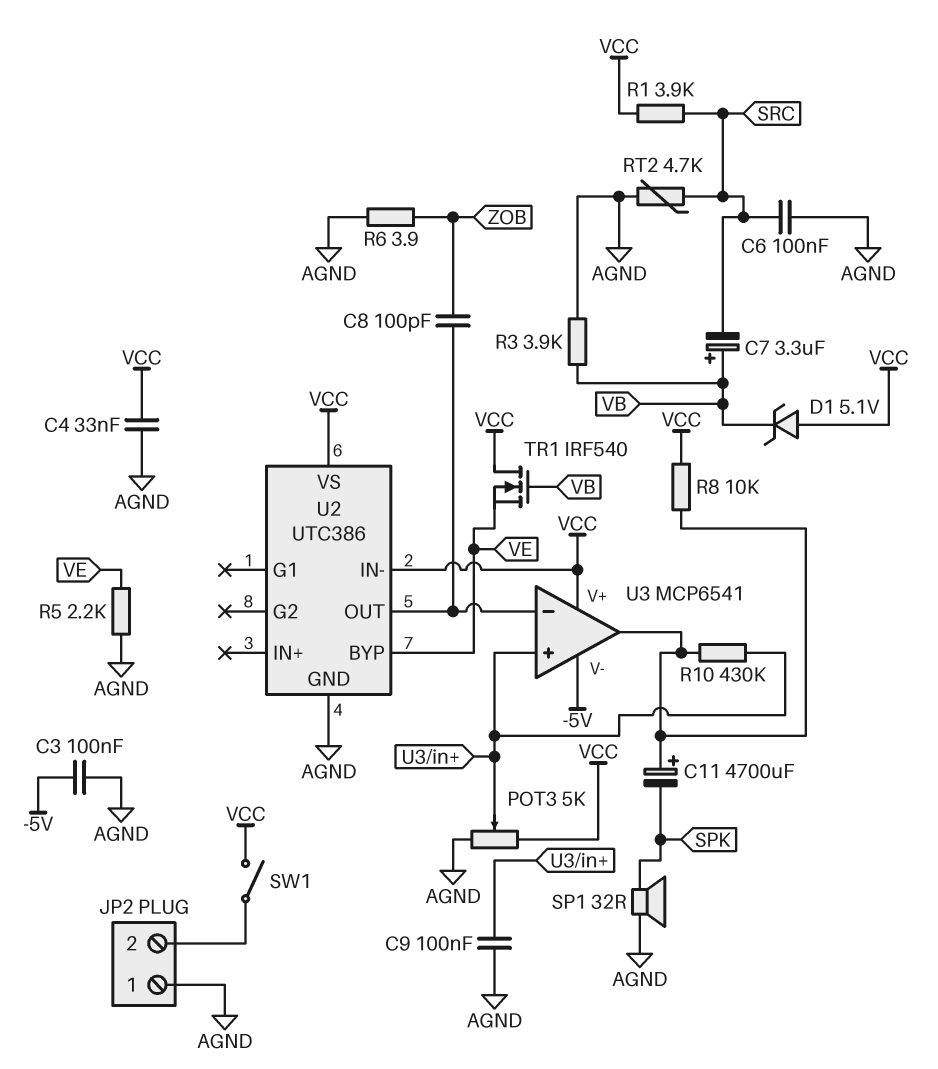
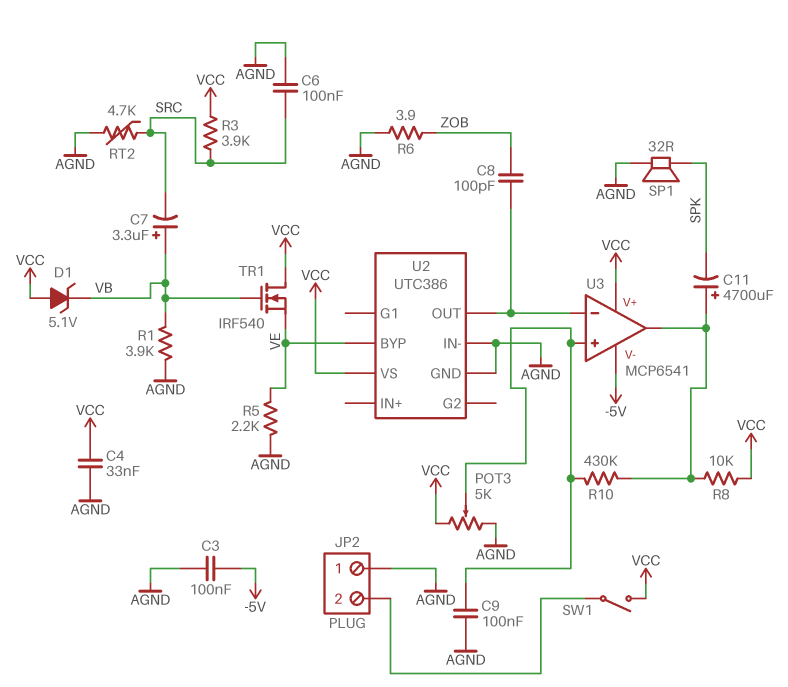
R1: 3.9k (SRC, VCC) -> 3.9k (AGND, VB)
R3: 3.9k (AGND, VB) -> 3.9k (SRC, VCC)
U2 pin IN-: VCC -> AGND

